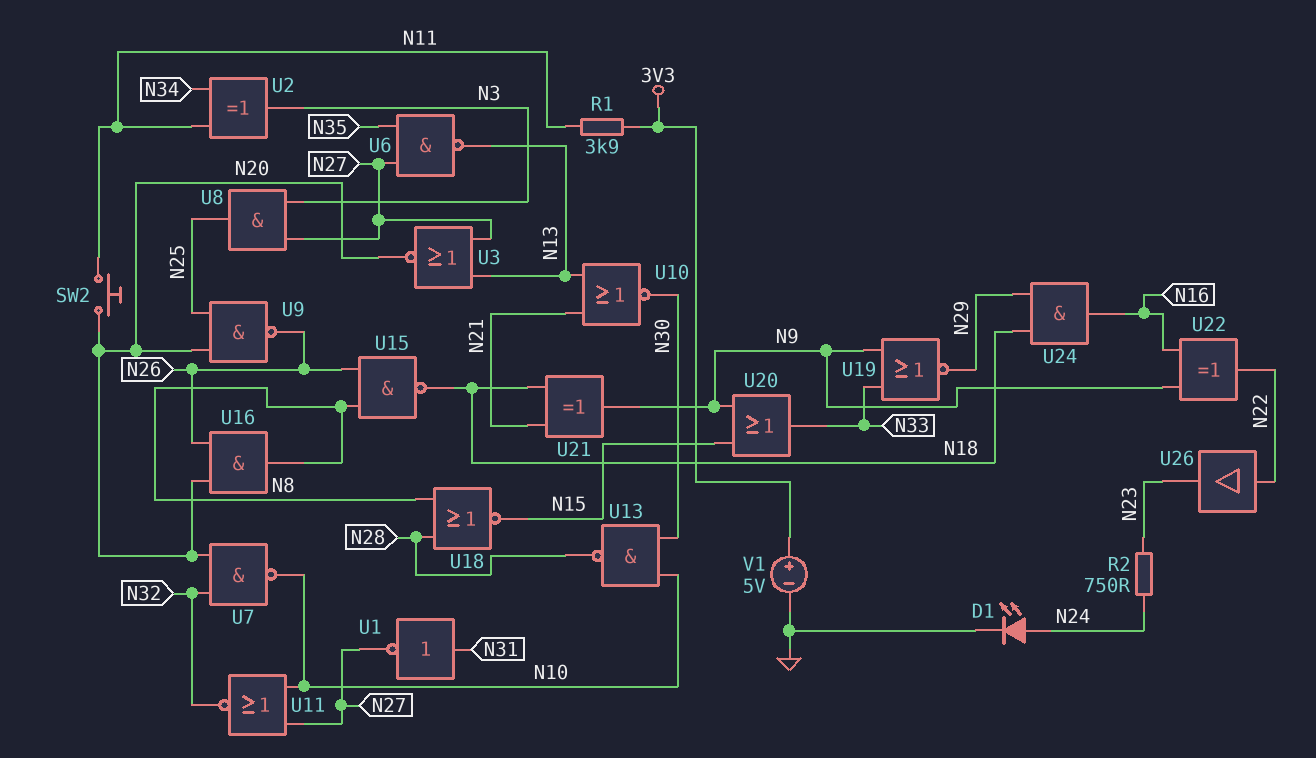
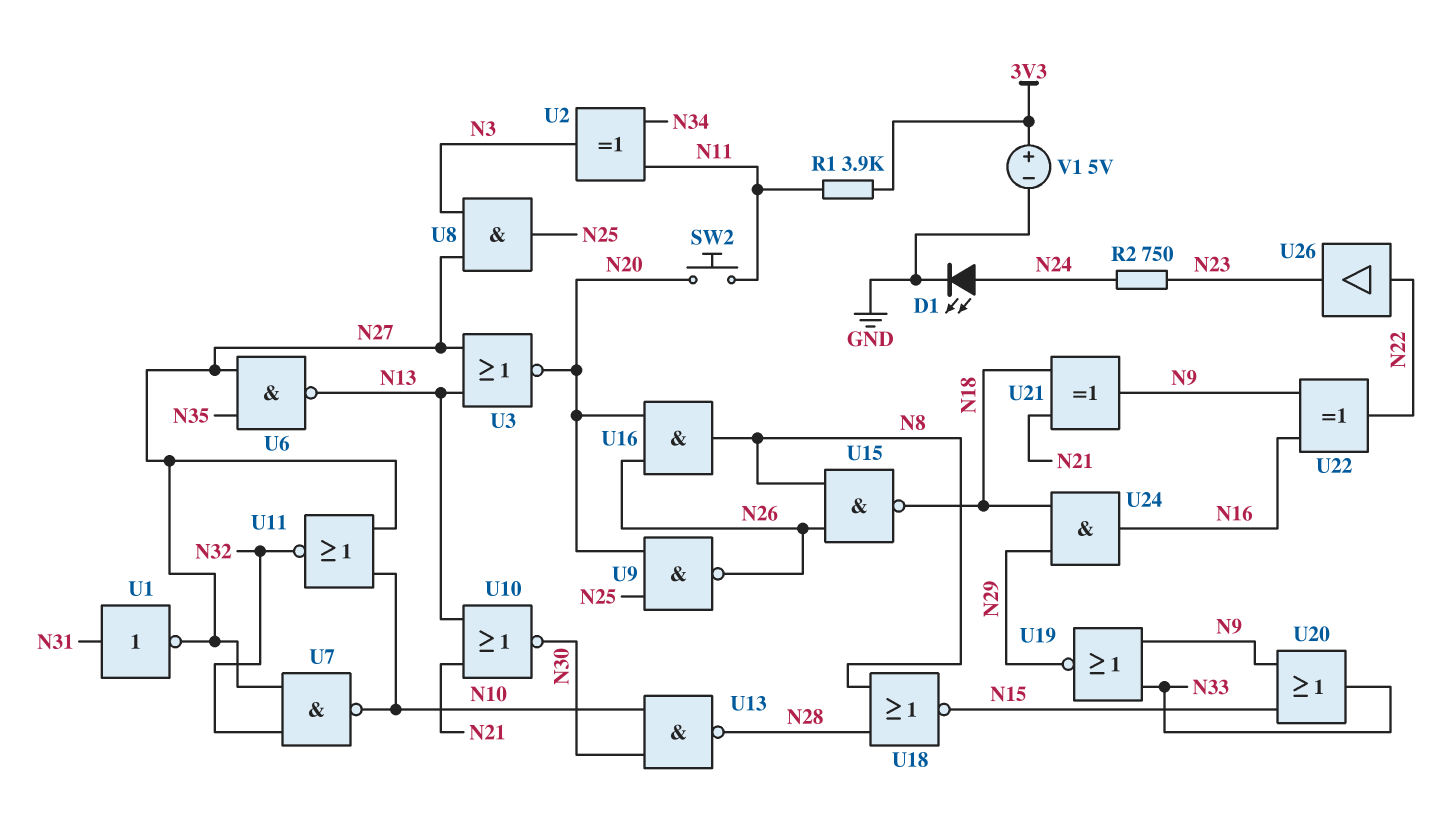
U7: NAND (in N20, in N32, out N10) -> NAND (in N27, in N32, out N10)

